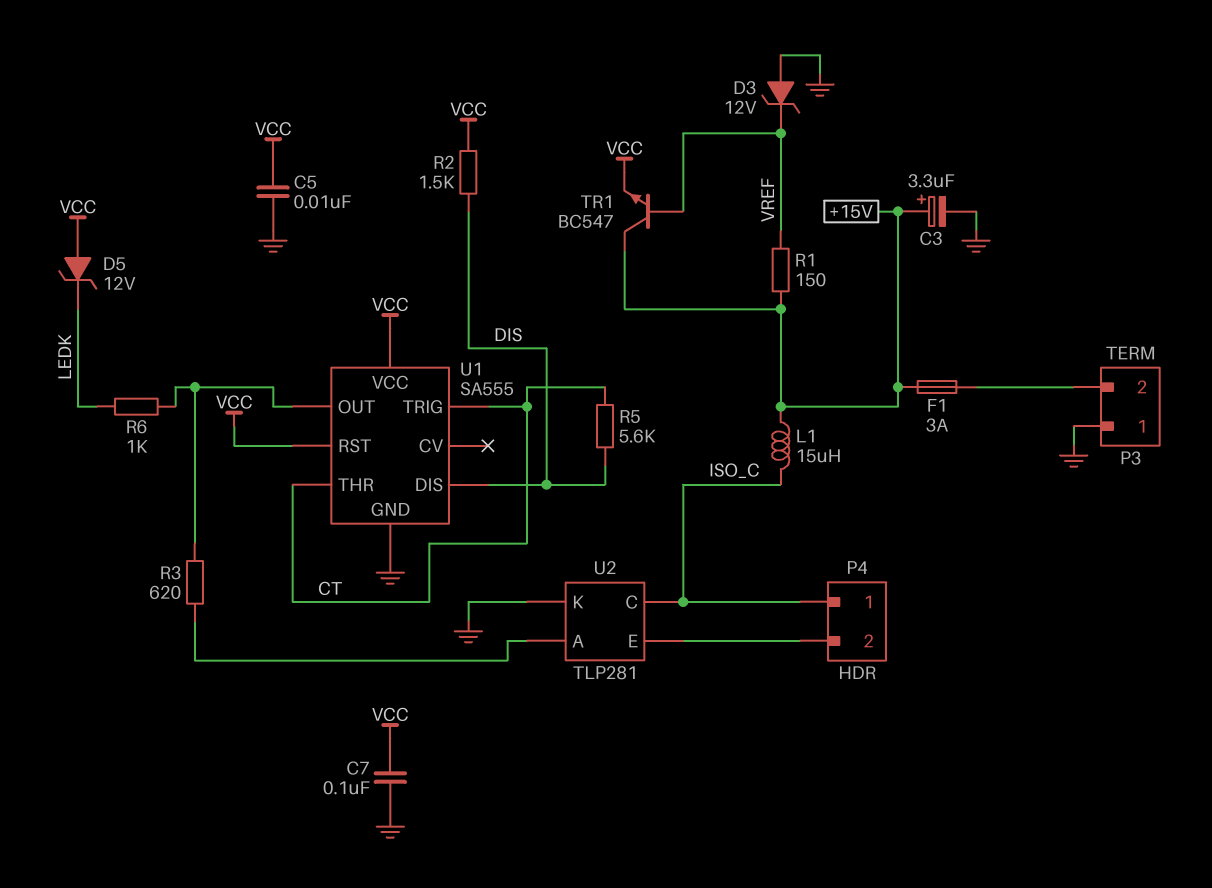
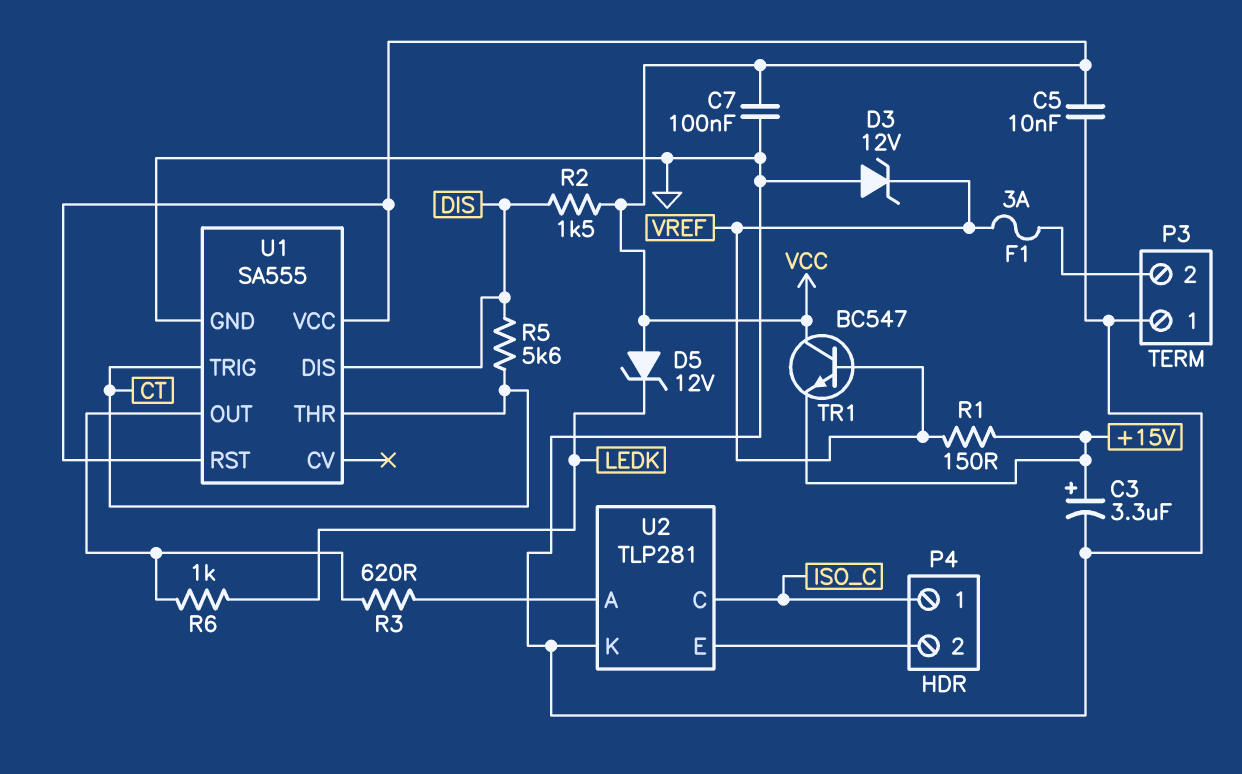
F1: 3A (+15V, P3/2) -> 3A (P3/2, VREF)
L1: 15uH (+15V, ISO_C) -> none
TR1: NPN BC547 (B VREF, C +15V, E VCC) -> NPN BC547 (B VREF, C VCC, E +15V)

